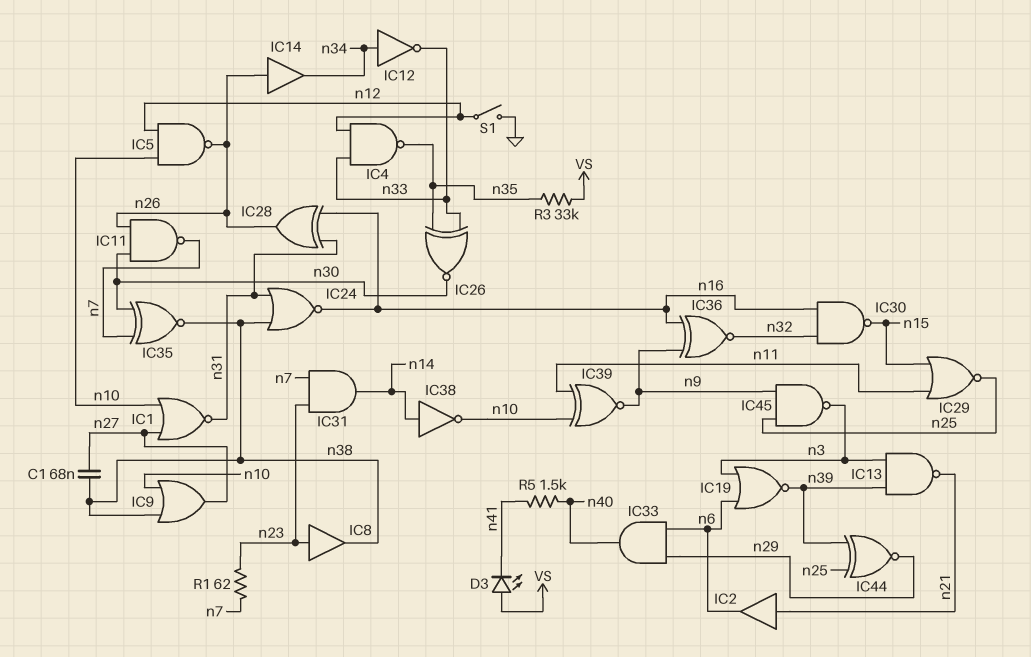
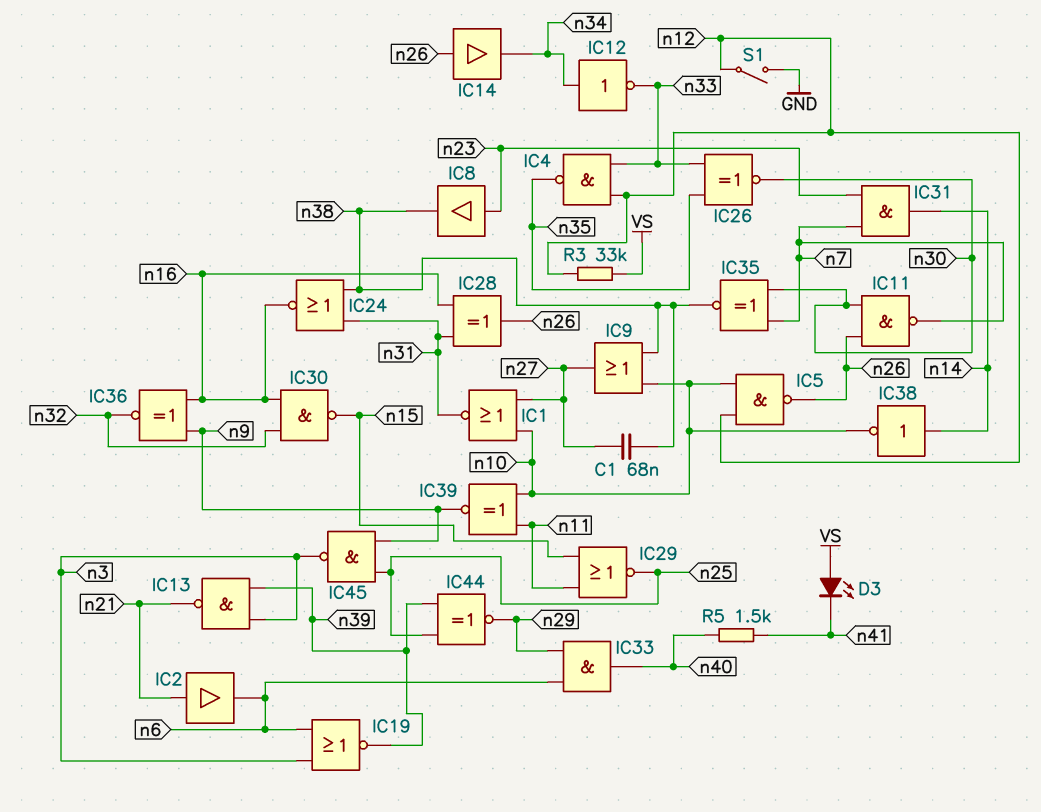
R1: 62 (n7, n23) -> none
R3: 33k (VS, n35) -> 33k (VS, n12)

